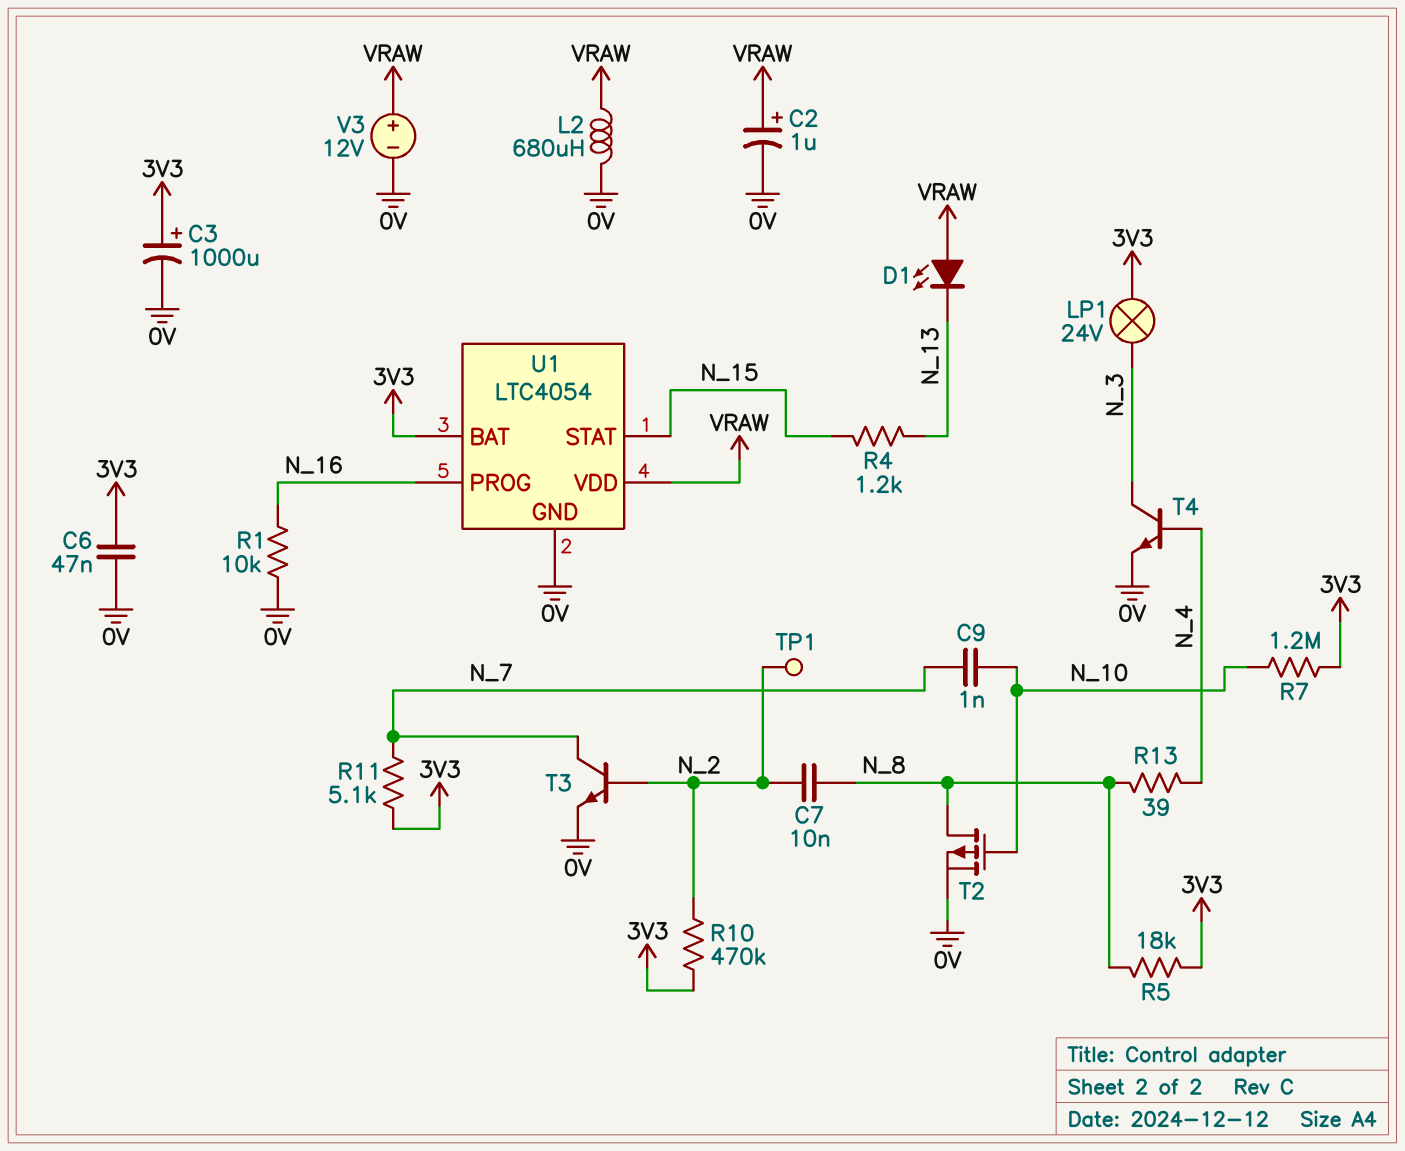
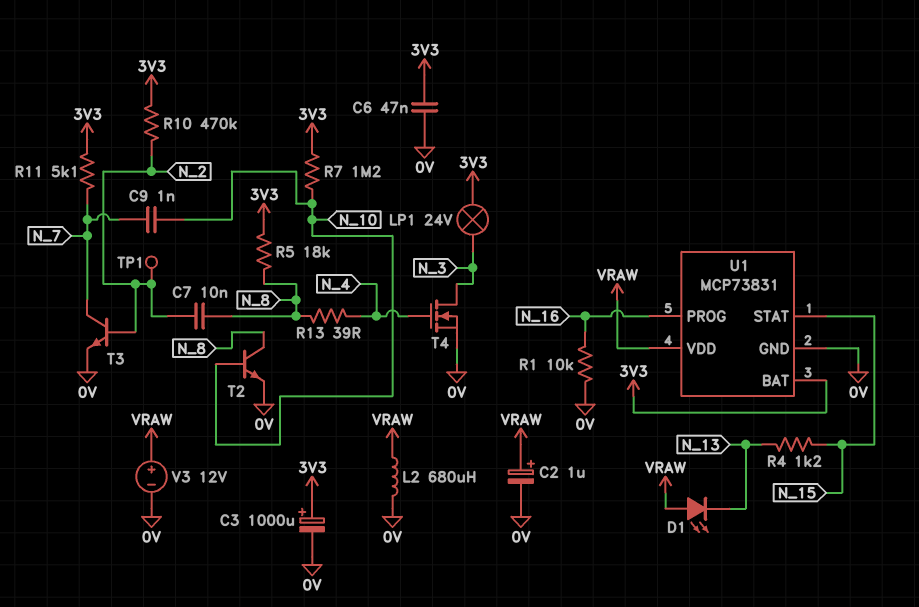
T2: PMOS (G N_10, D N_8, S 0V) -> NPN (B N_10, C N_8, E 0V)
T4: NPN (B N_4, C N_3, E 0V) -> NMOS (G N_4, D N_3, S 0V)
U1: LTC4054 -> MCP73831

